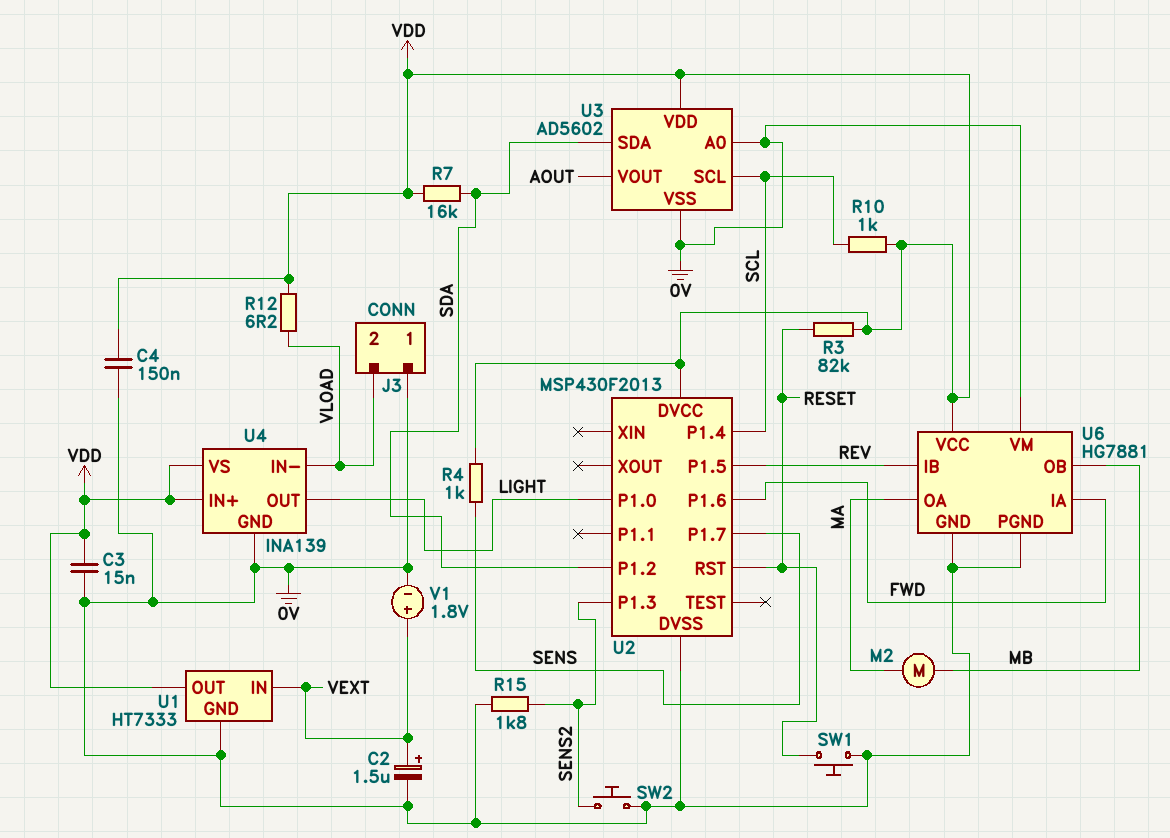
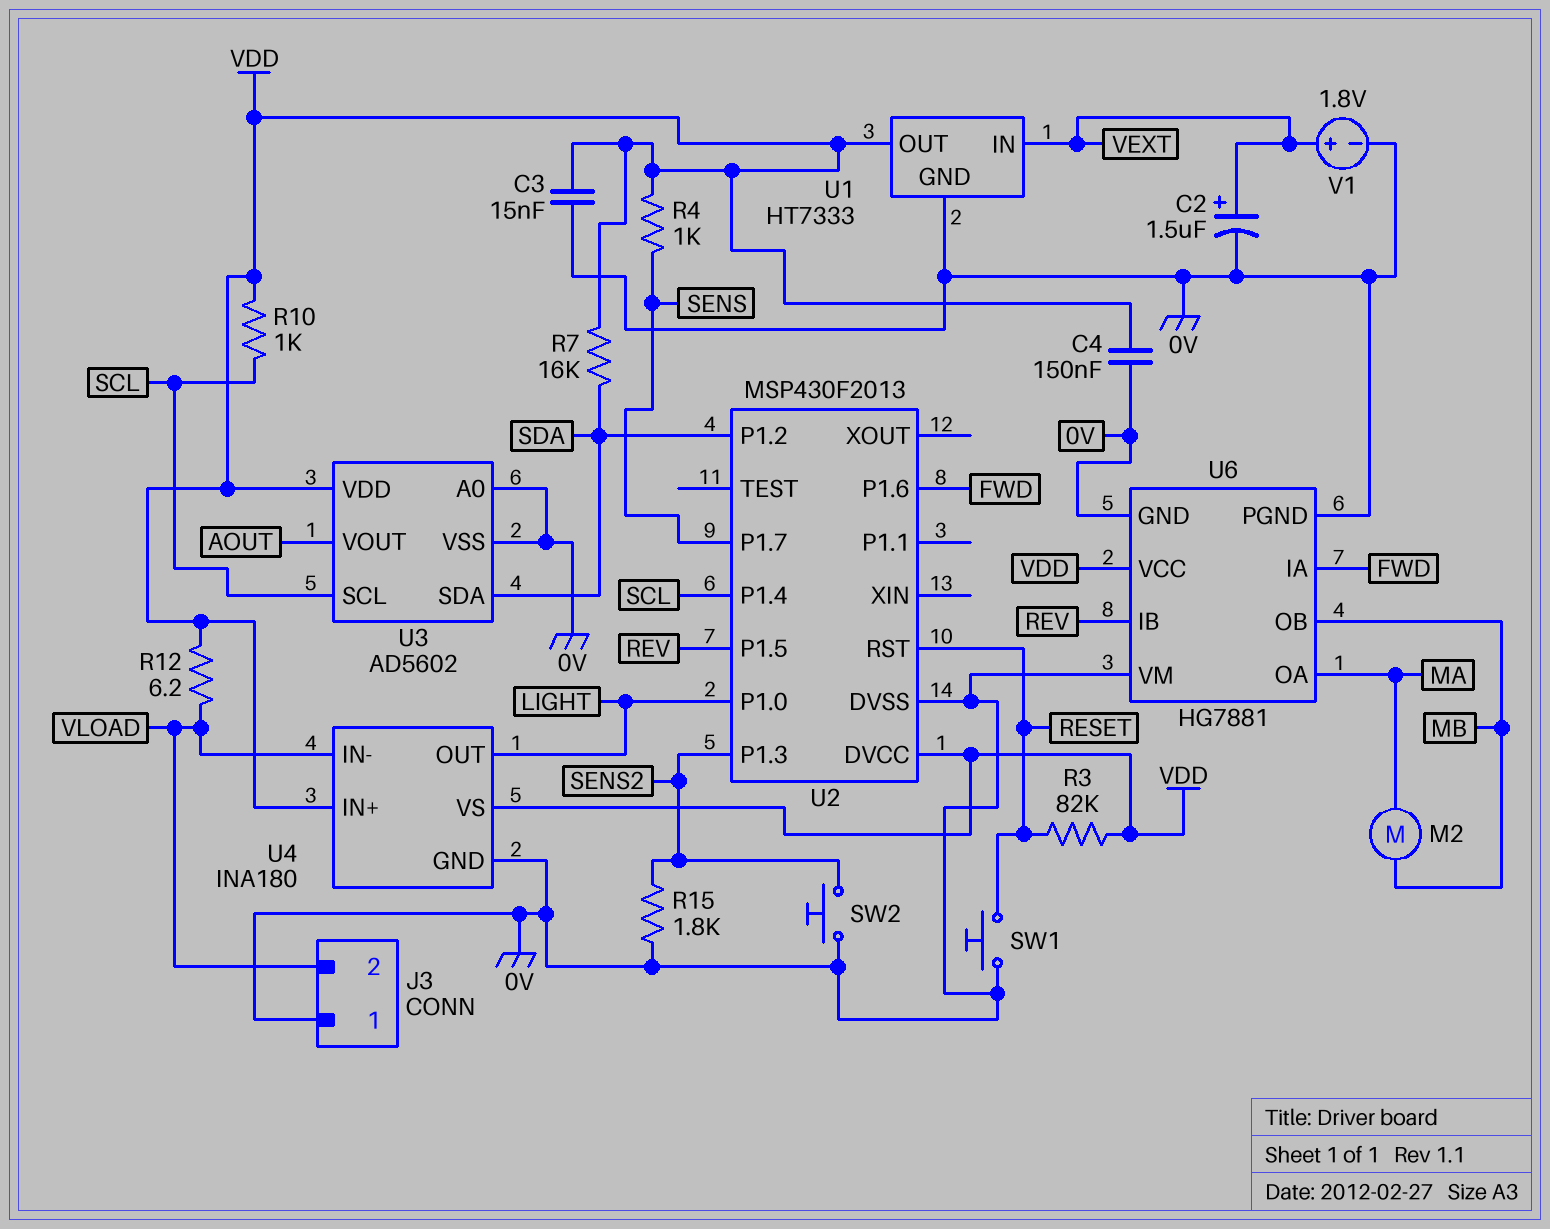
U4: INA139 -> INA180

